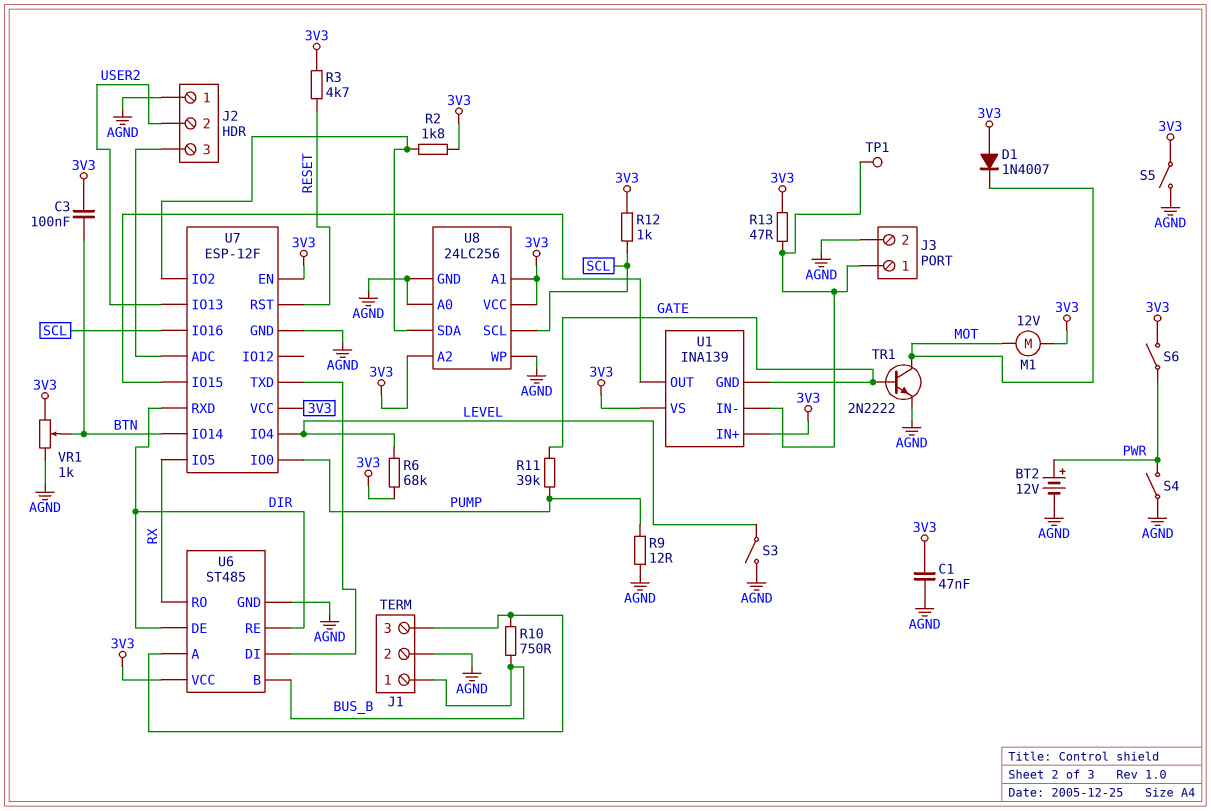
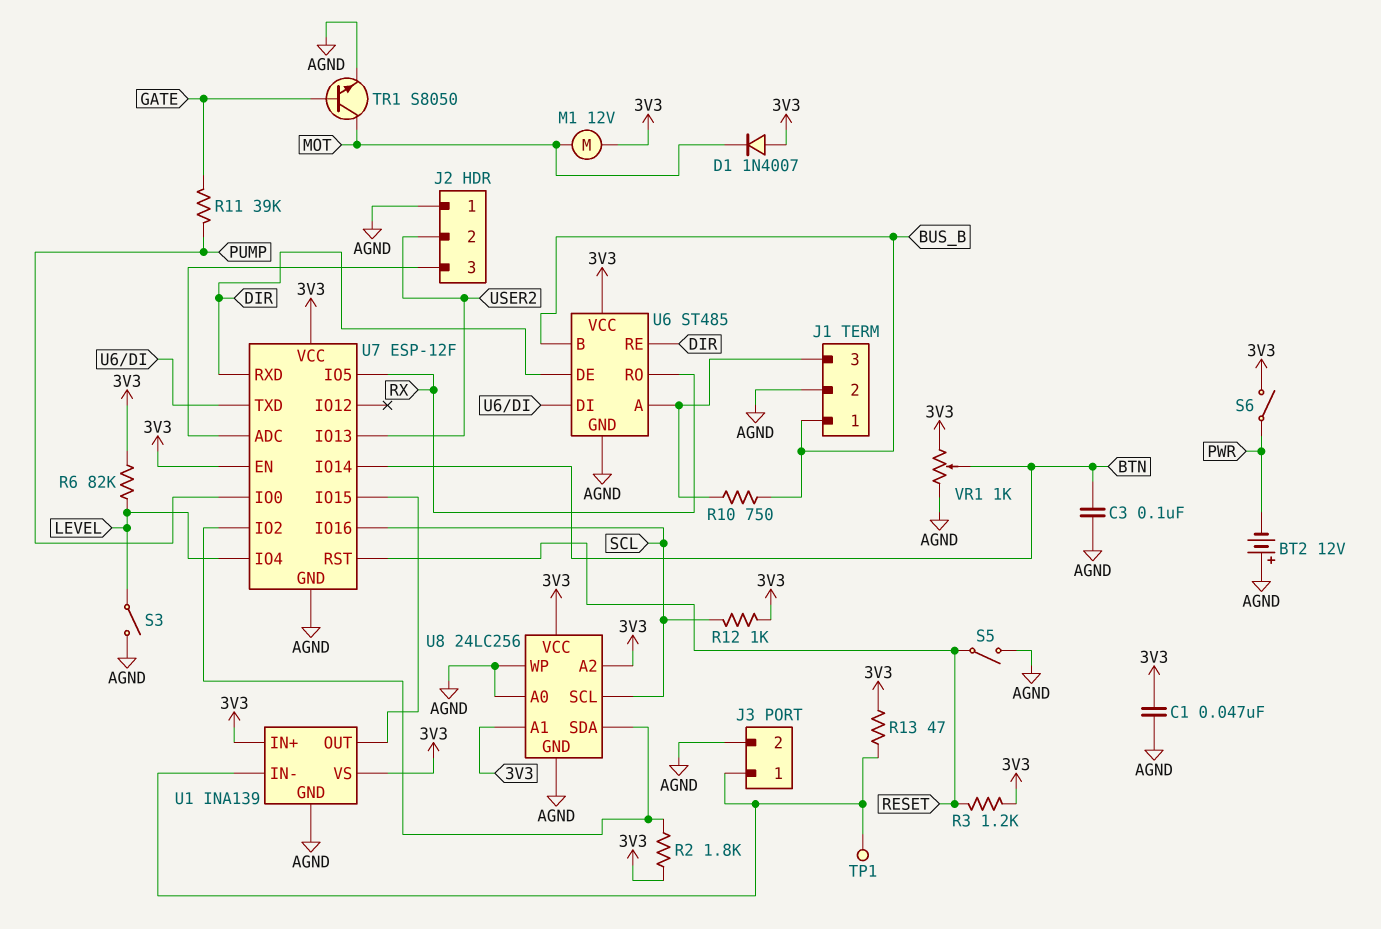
BT2: 12V (plus PWR, minus AGND) -> 12V (plus AGND, minus PWR)
C3: 100nF (3V3, BTN) -> 100nF (AGND, BTN)
R3: 4.7k (3V3, RESET) -> 1.2k (3V3, RESET)
R6: 68k (3V3, LEVEL) -> 82k (3V3, LEVEL)
R9: 12 (AGND, PUMP) -> none
S4: switch (AGND, PWR) -> none
S5: switch (3V3, AGND) -> switch (AGND, RESET)
TR1: NPN 2N2222 (B GATE, C MOT, E AGND) -> NPN S8050 (B GATE, C MOT, E AGND)
U1 pin GND: GATE -> AGND

